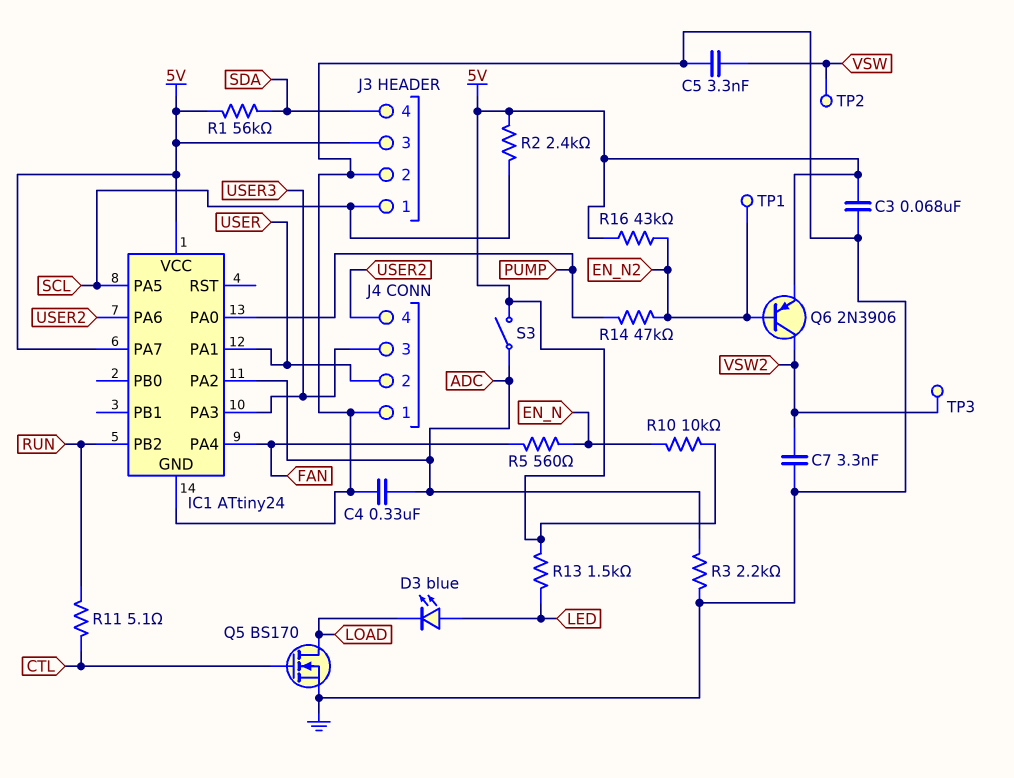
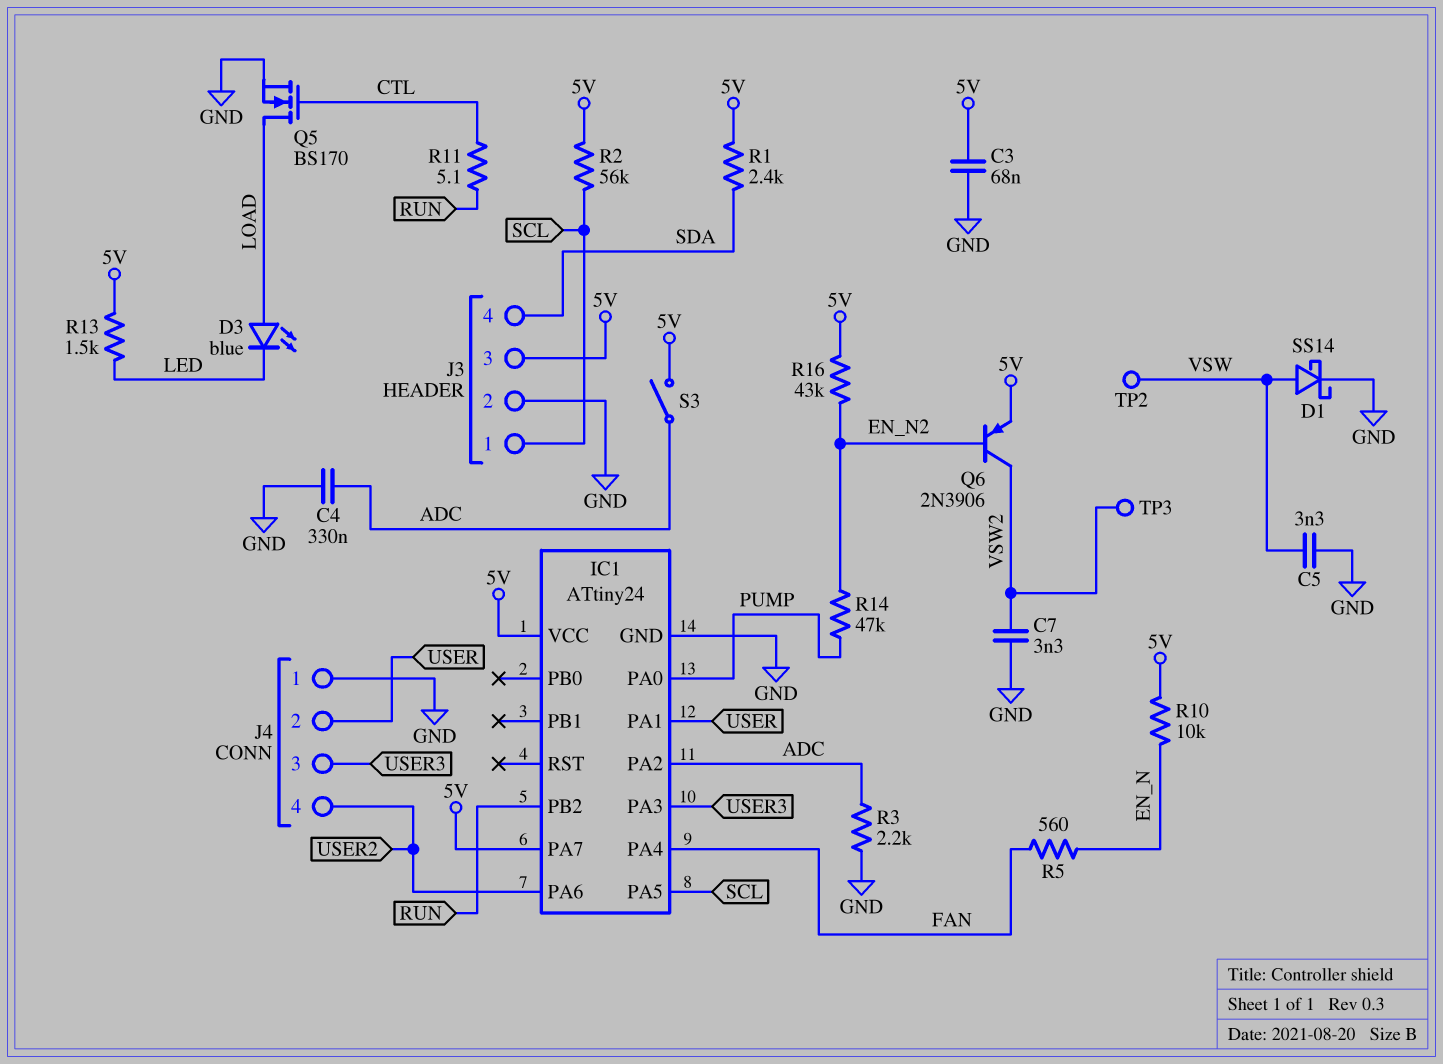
D1: none -> schottky SS14 (A VSW, K GND)
D3: LED blue (A LED, K LOAD) -> LED blue (A LOAD, K LED)
R1: 56k (5V, SDA) -> 2.4k (5V, SDA)
R2: 2.4k (5V, SCL) -> 56k (5V, SCL)
TP1: test point (EN_N2) -> none

